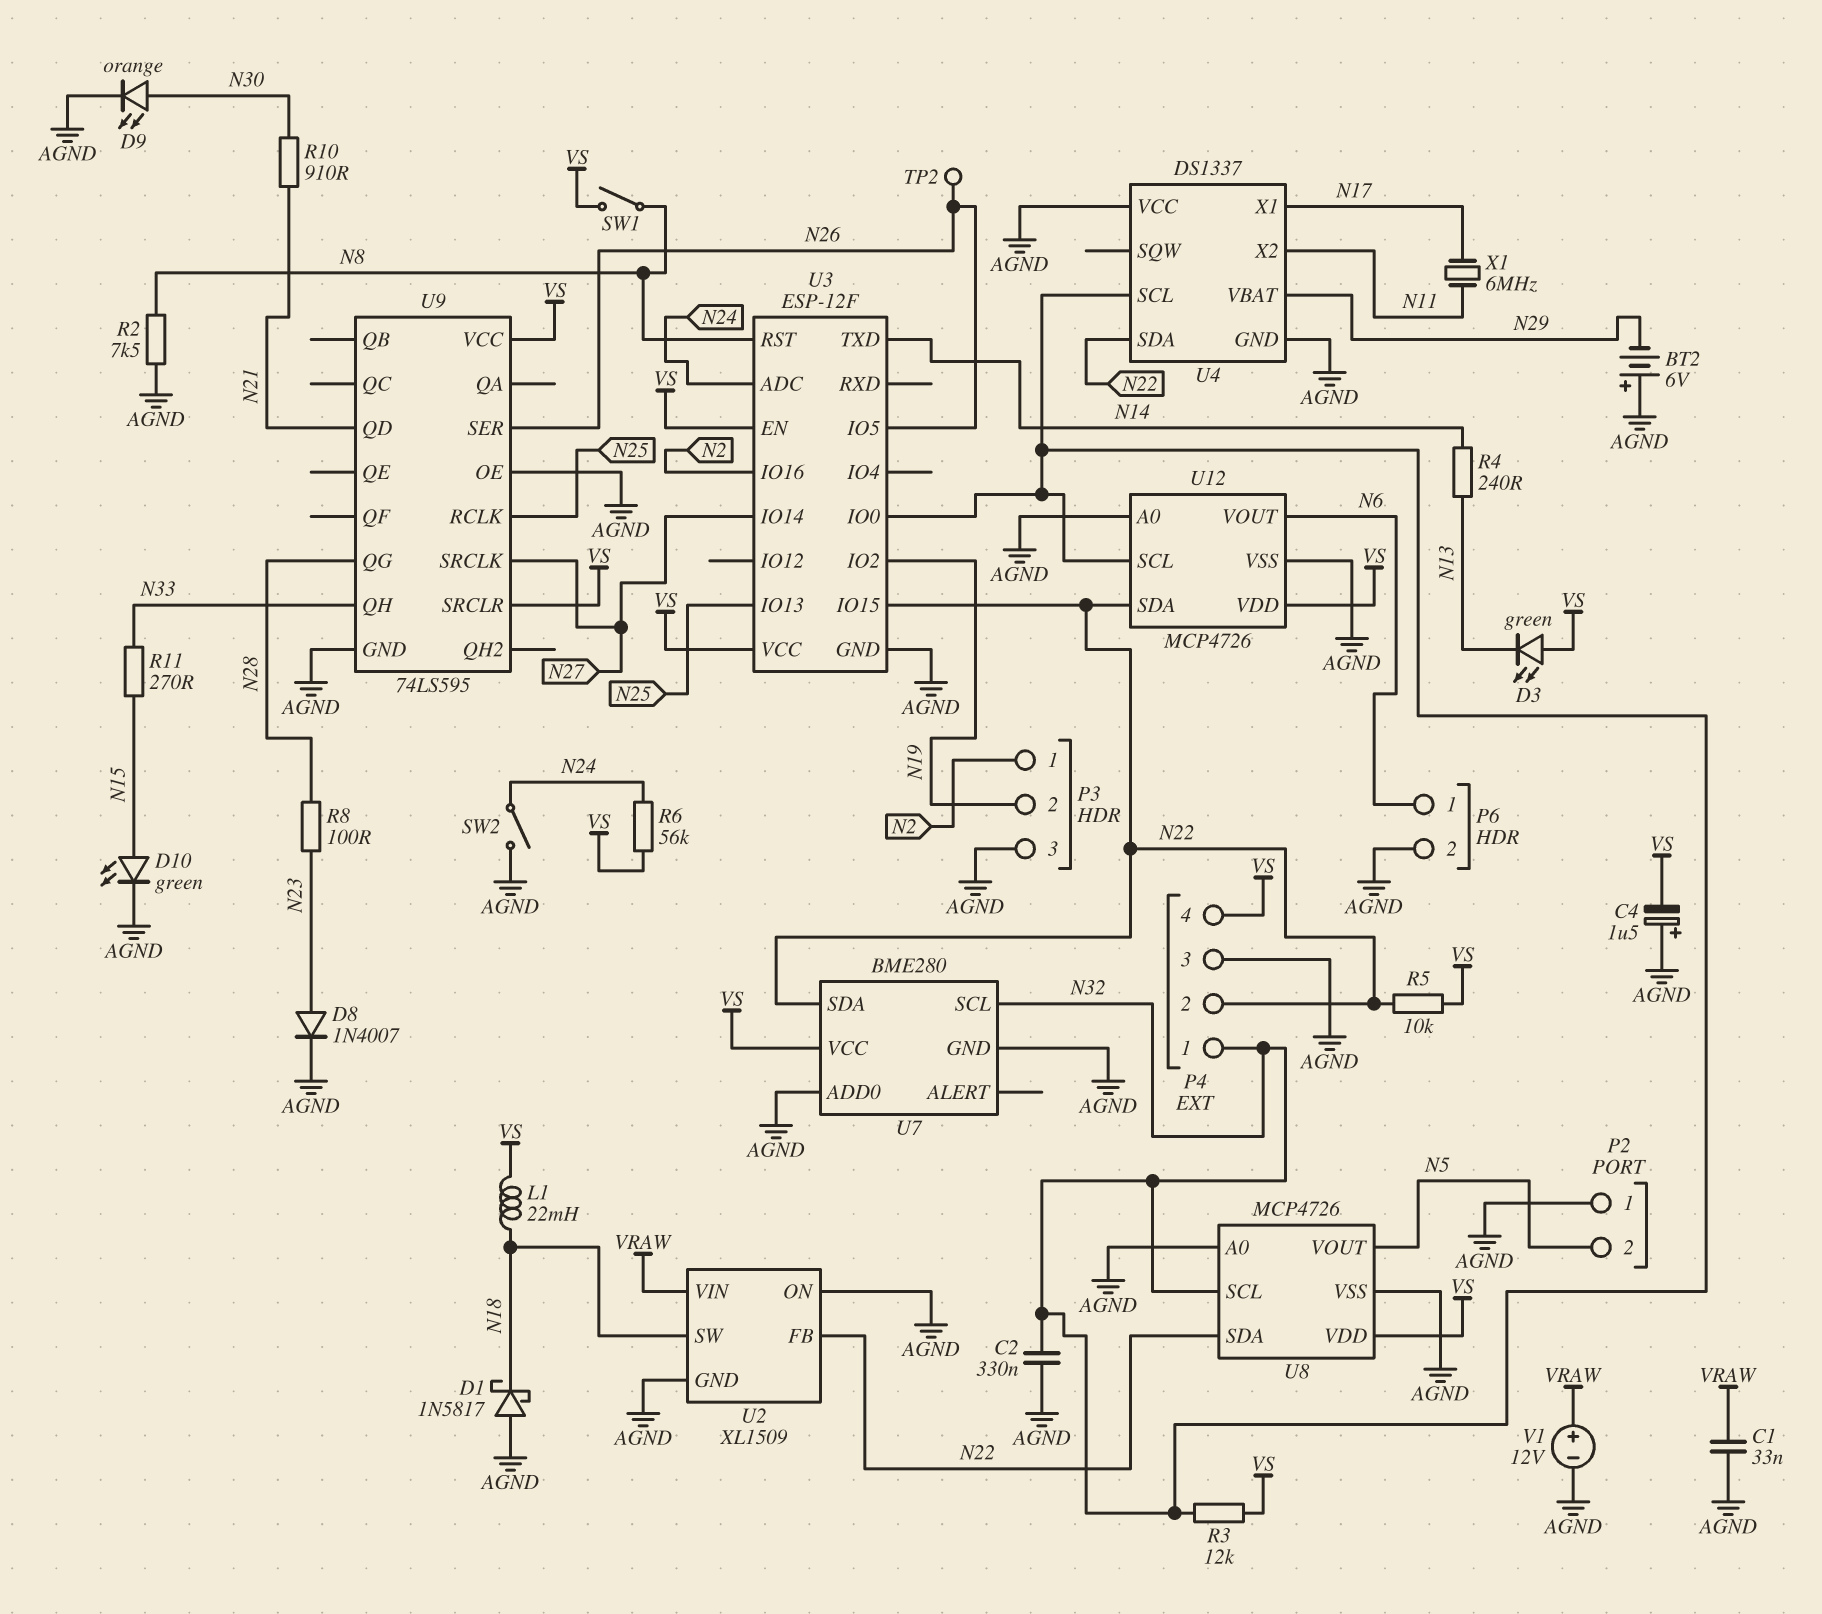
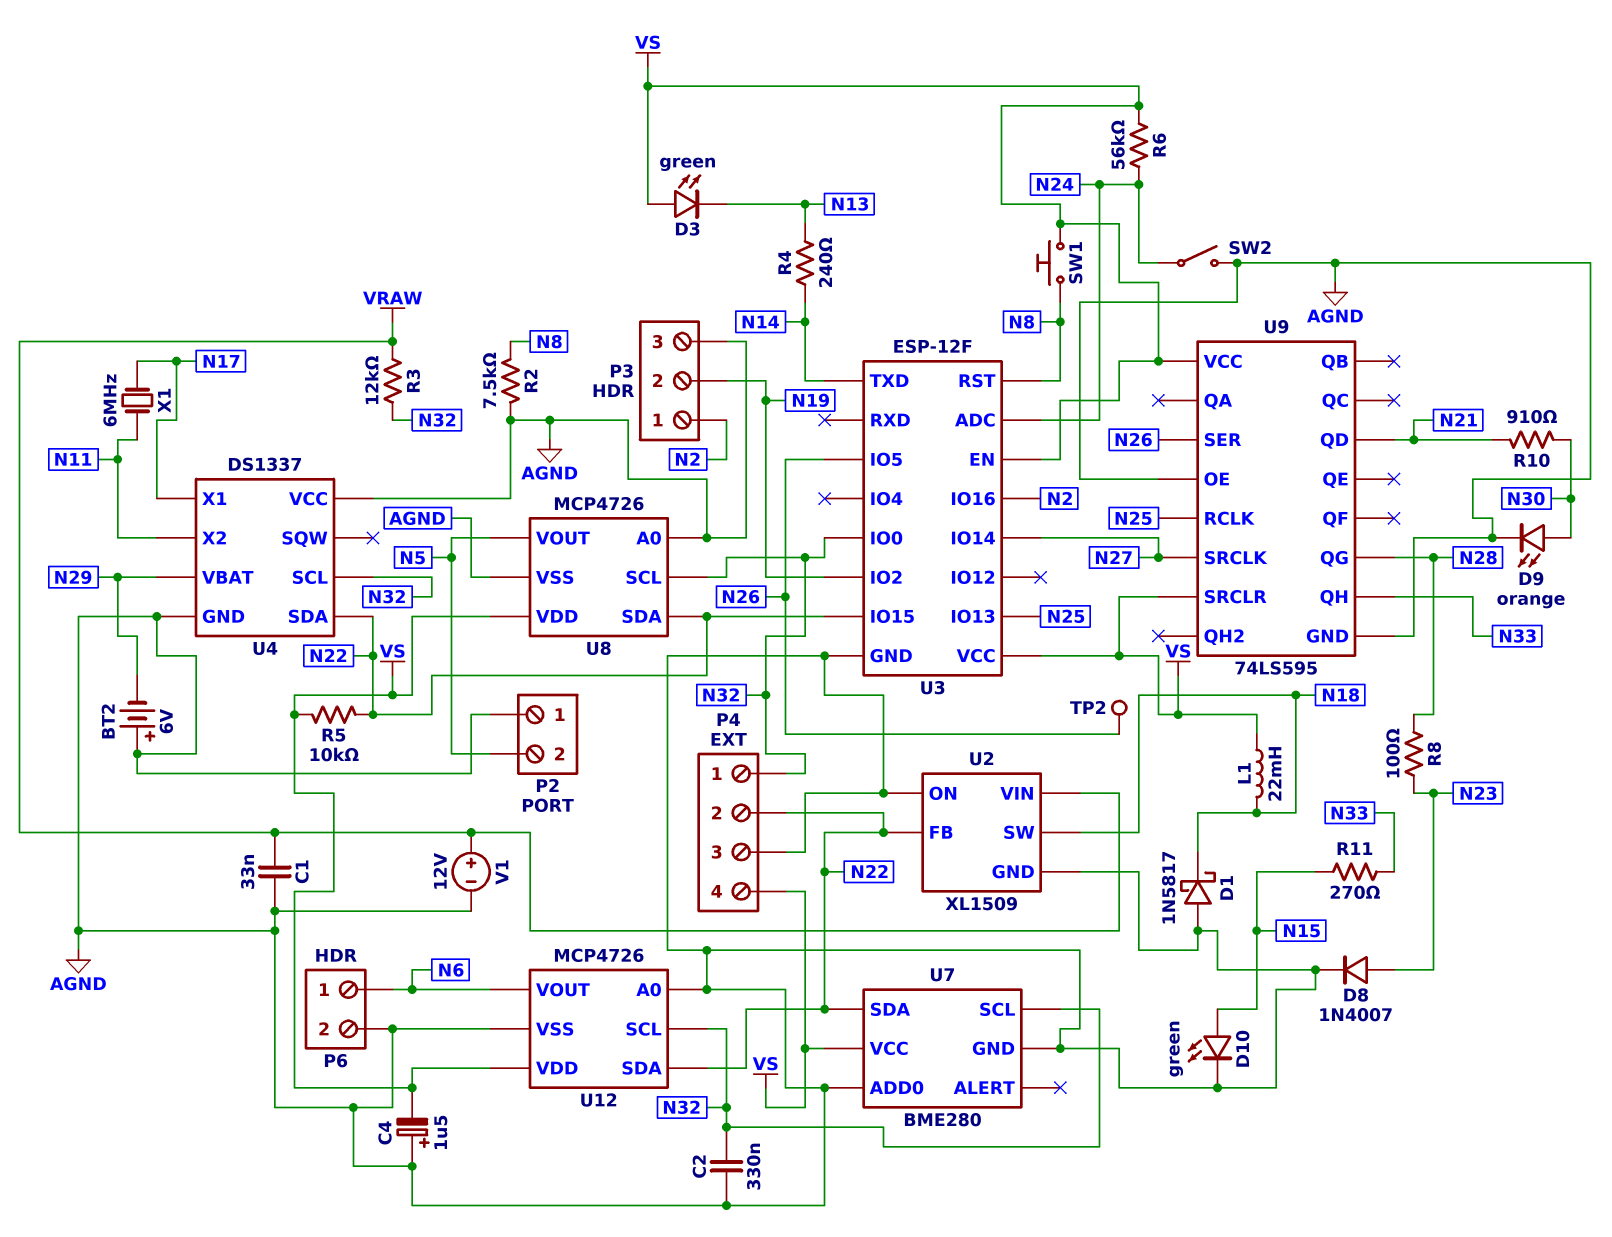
R3: 12k (N32, VS) -> 12k (N32, VRAW)
SW1: switch (N8, VS) -> button (N8, VS)

